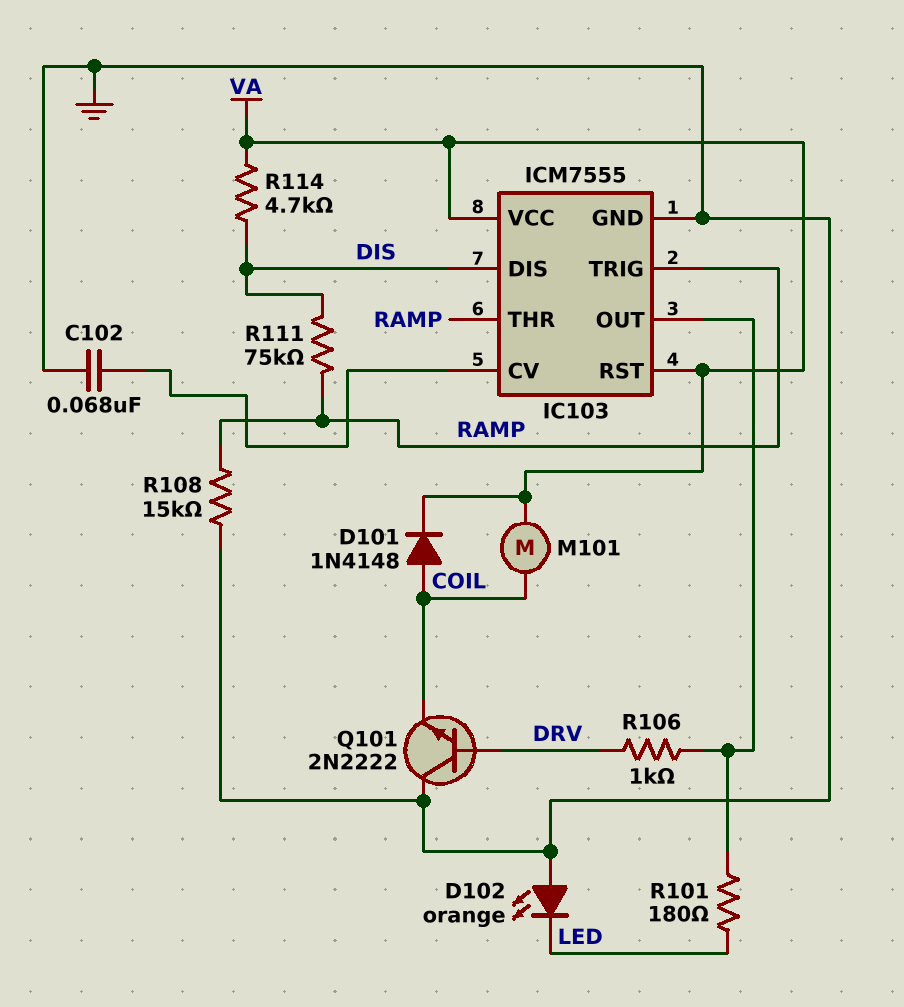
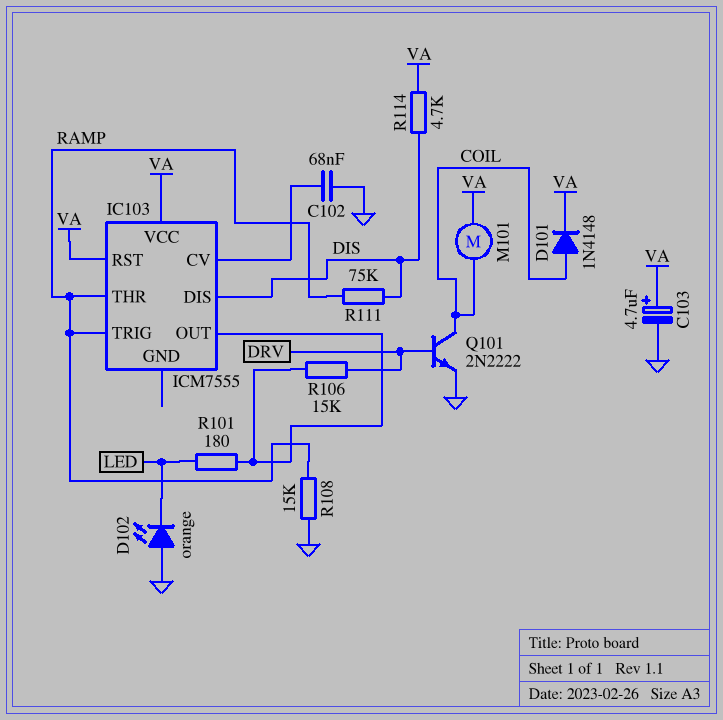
C103: none -> 4.7uF (plus VA, minus GND)
IC103 pin GND: GND -> none
Q101: NPN 2N2222 (B DRV, C GND, E COIL) -> NPN 2N2222 (B DRV, C COIL, E GND)
R106: 1k (DRV, IC103/OUT) -> 15k (DRV, IC103/OUT)

